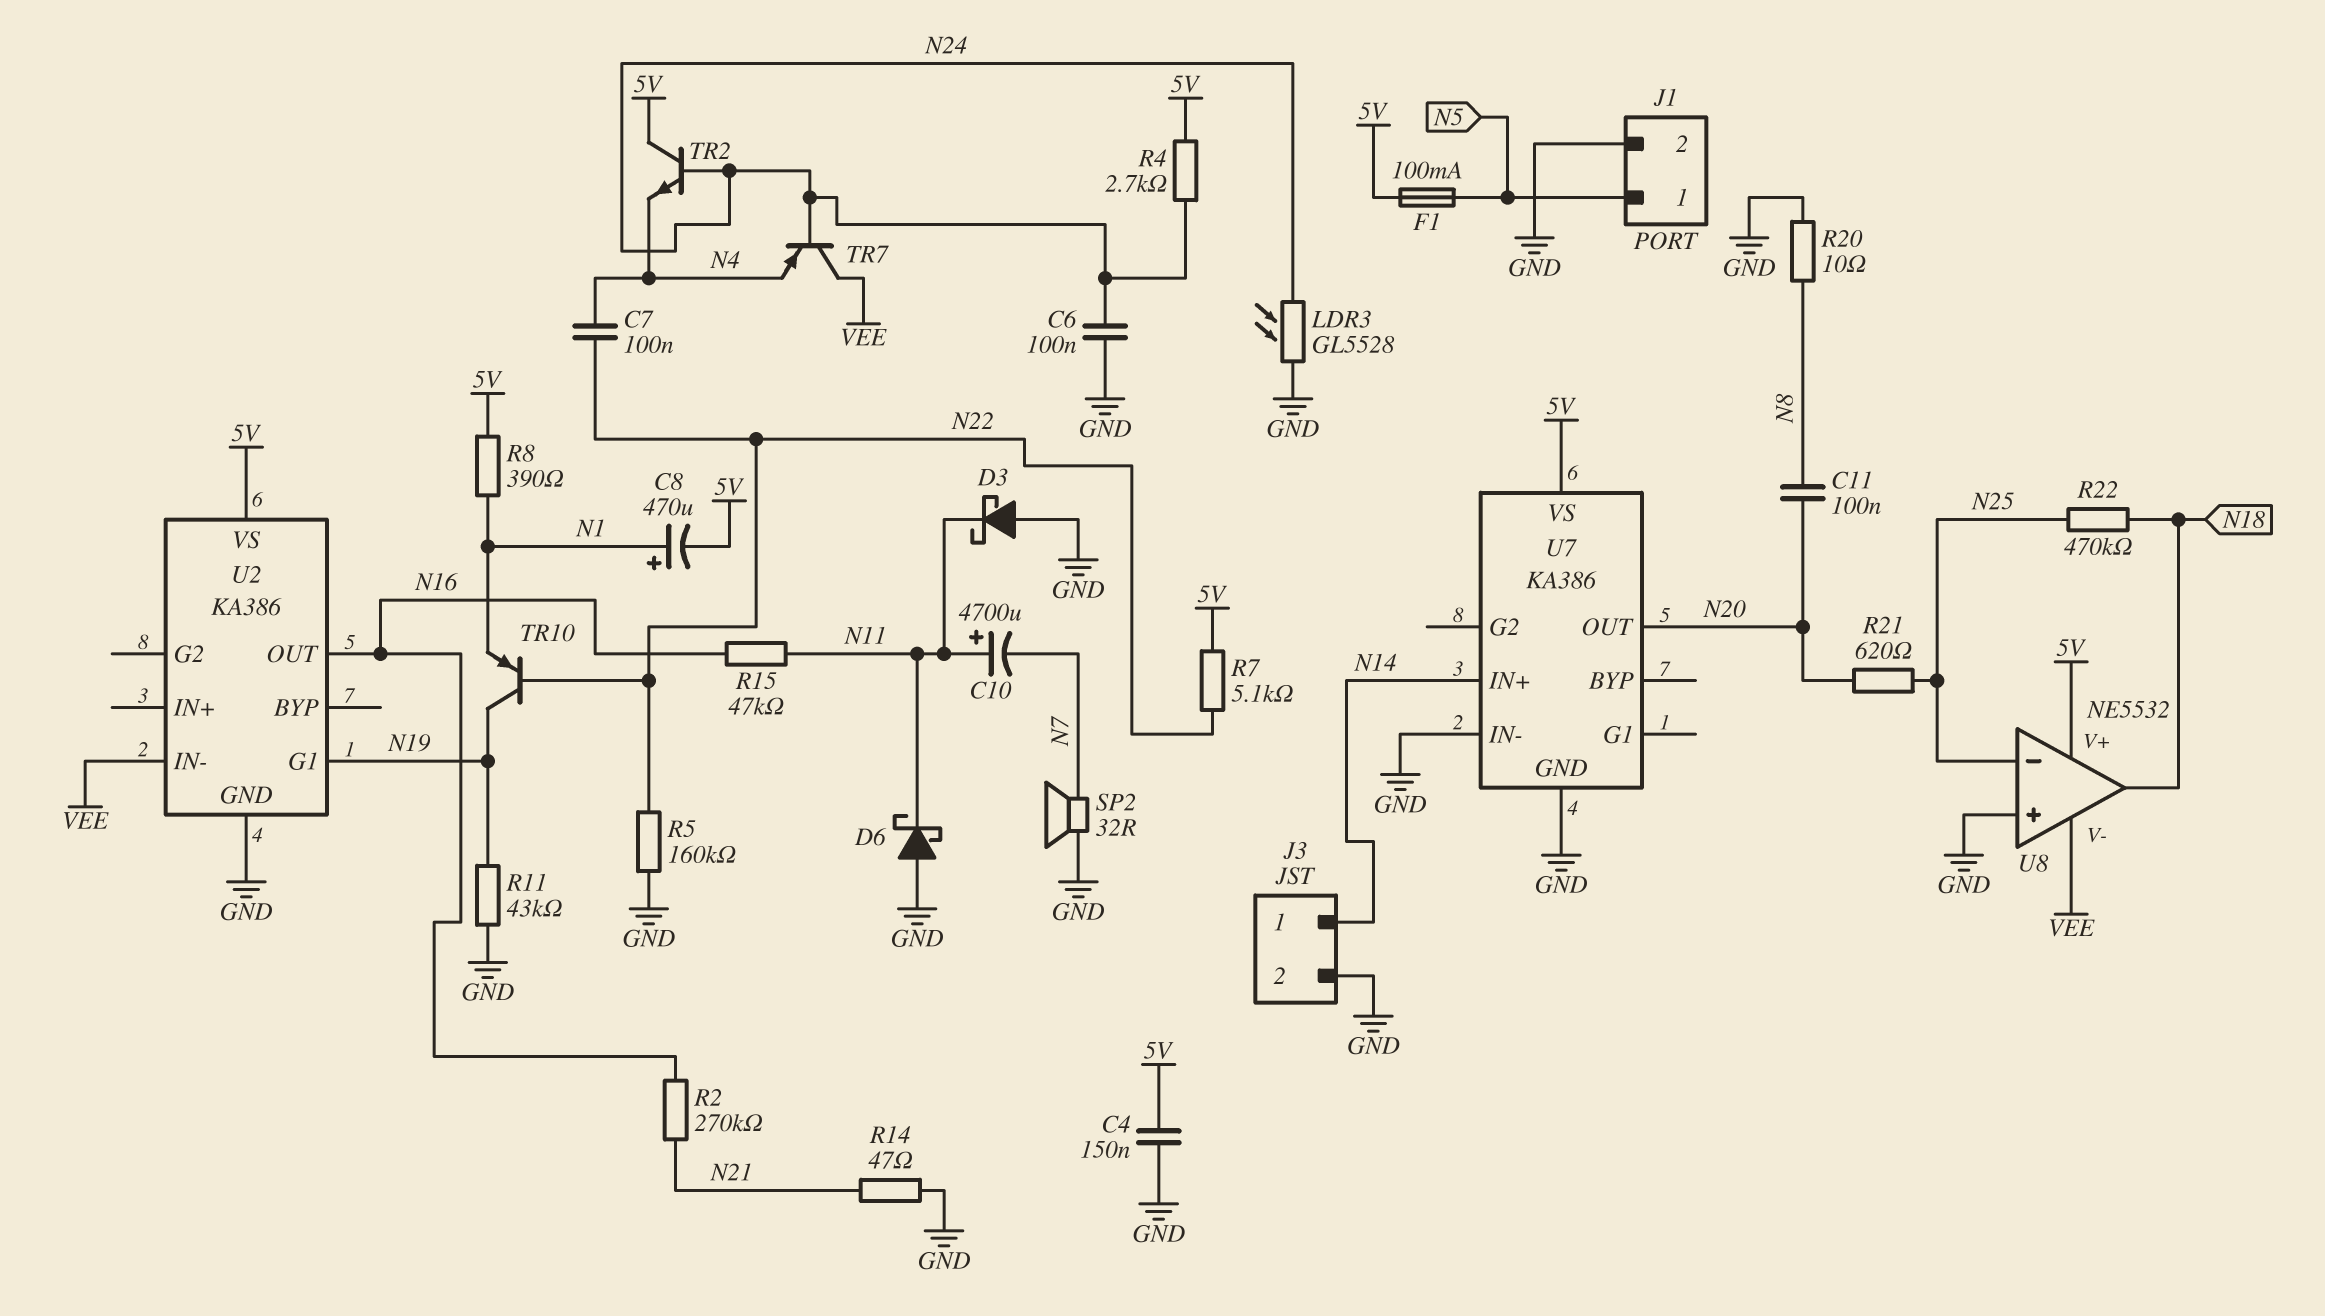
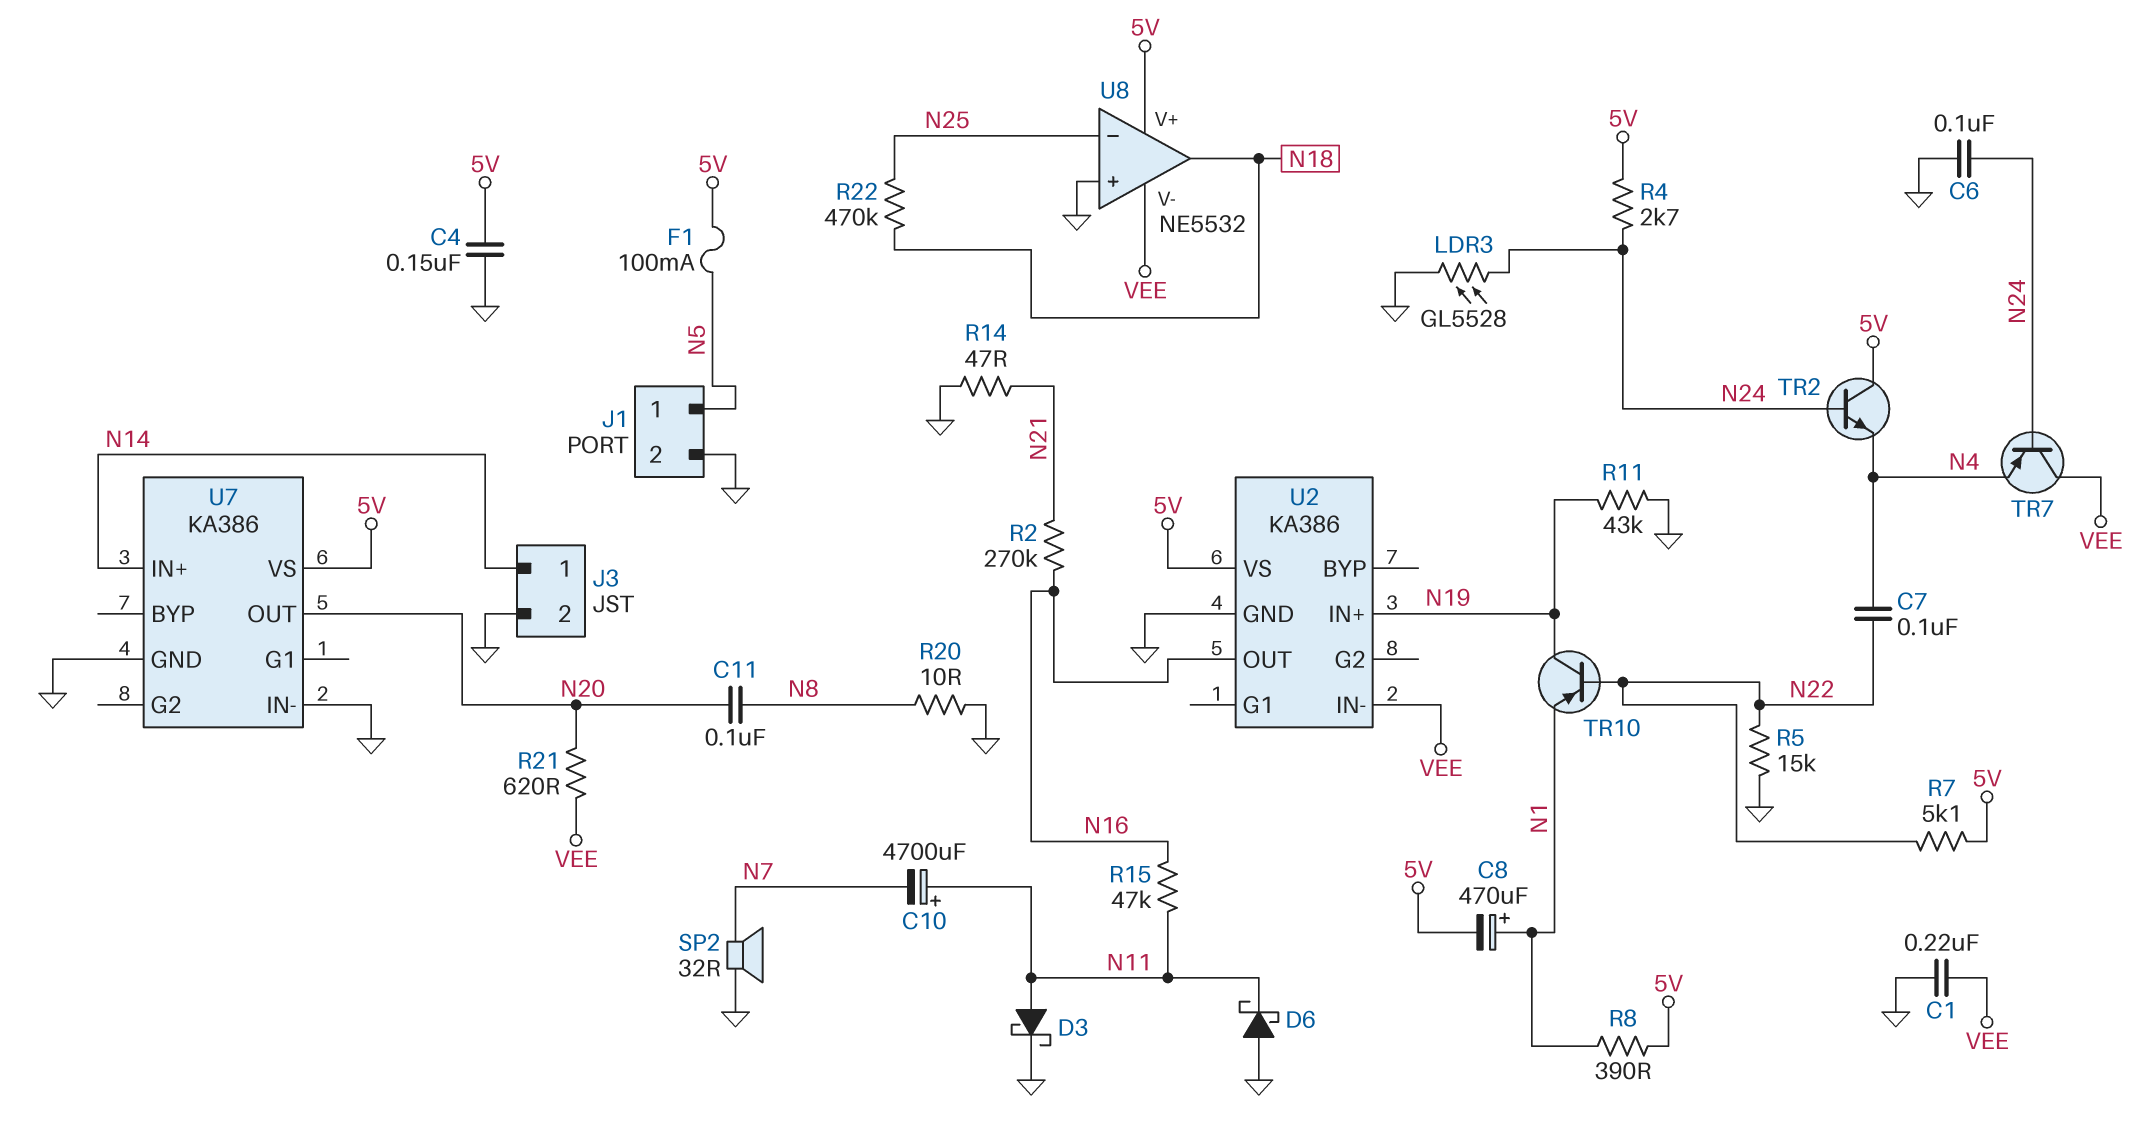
C1: none -> 220nF (GND, VEE)
D3: schottky (A GND, K N11) -> schottky (A N11, K GND)
R5: 160k (GND, N22) -> 15k (GND, N22)
R21: 620 (N20, N25) -> 620 (N20, VEE)
U2 pin G1: N19 -> none
U2 pin IN+: none -> N19

